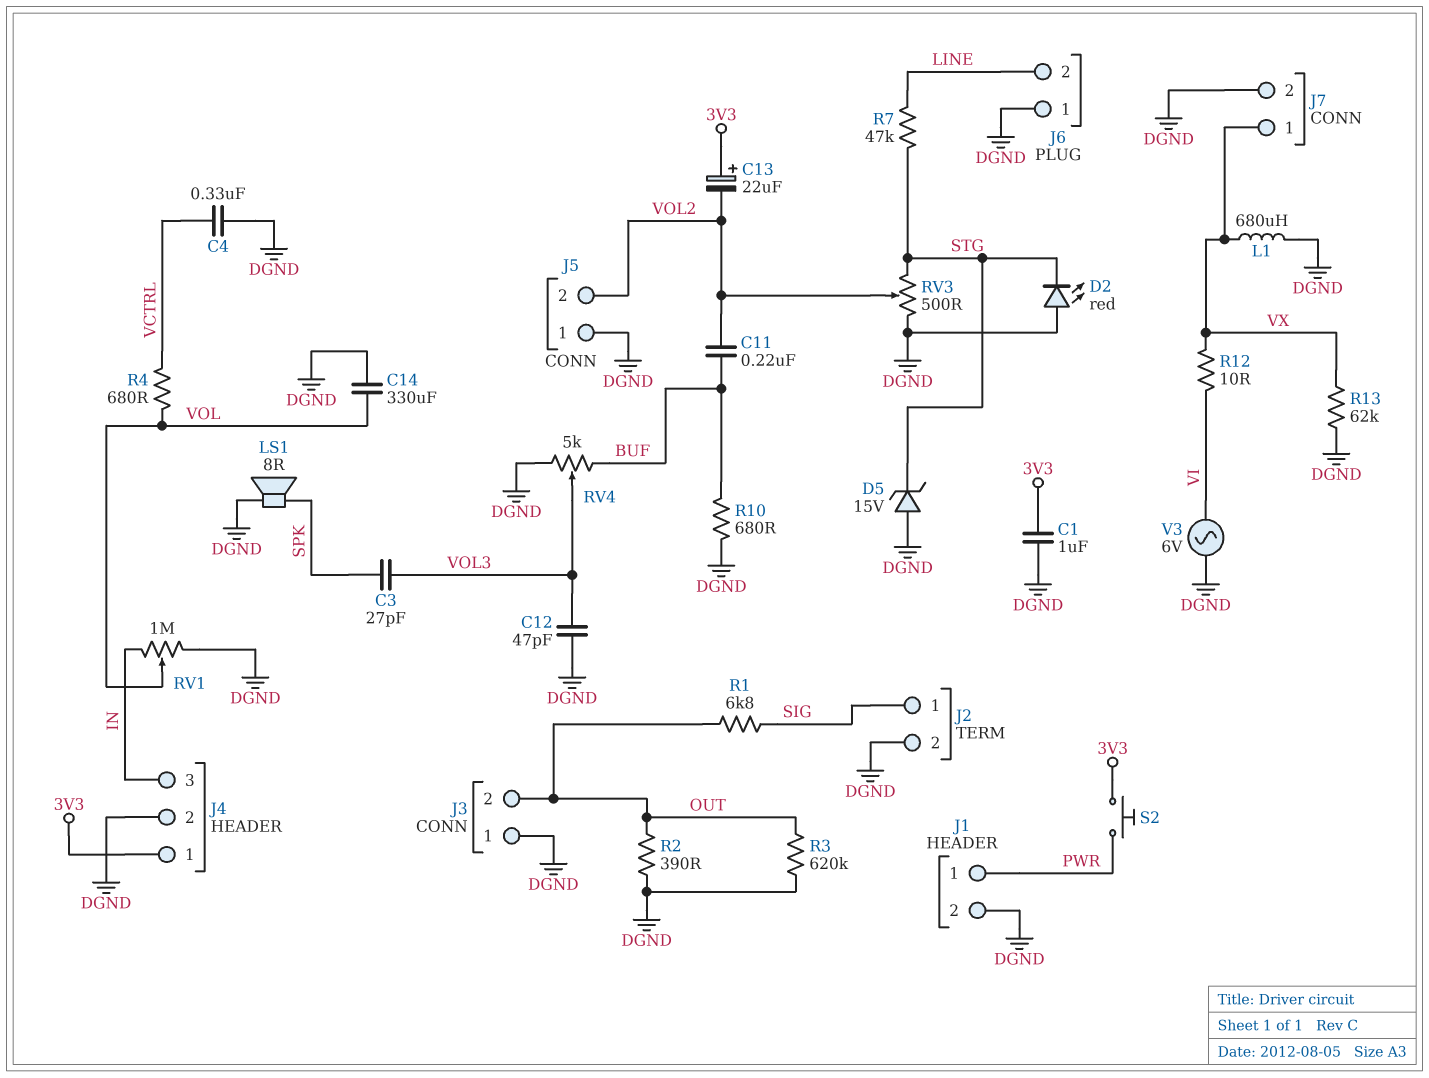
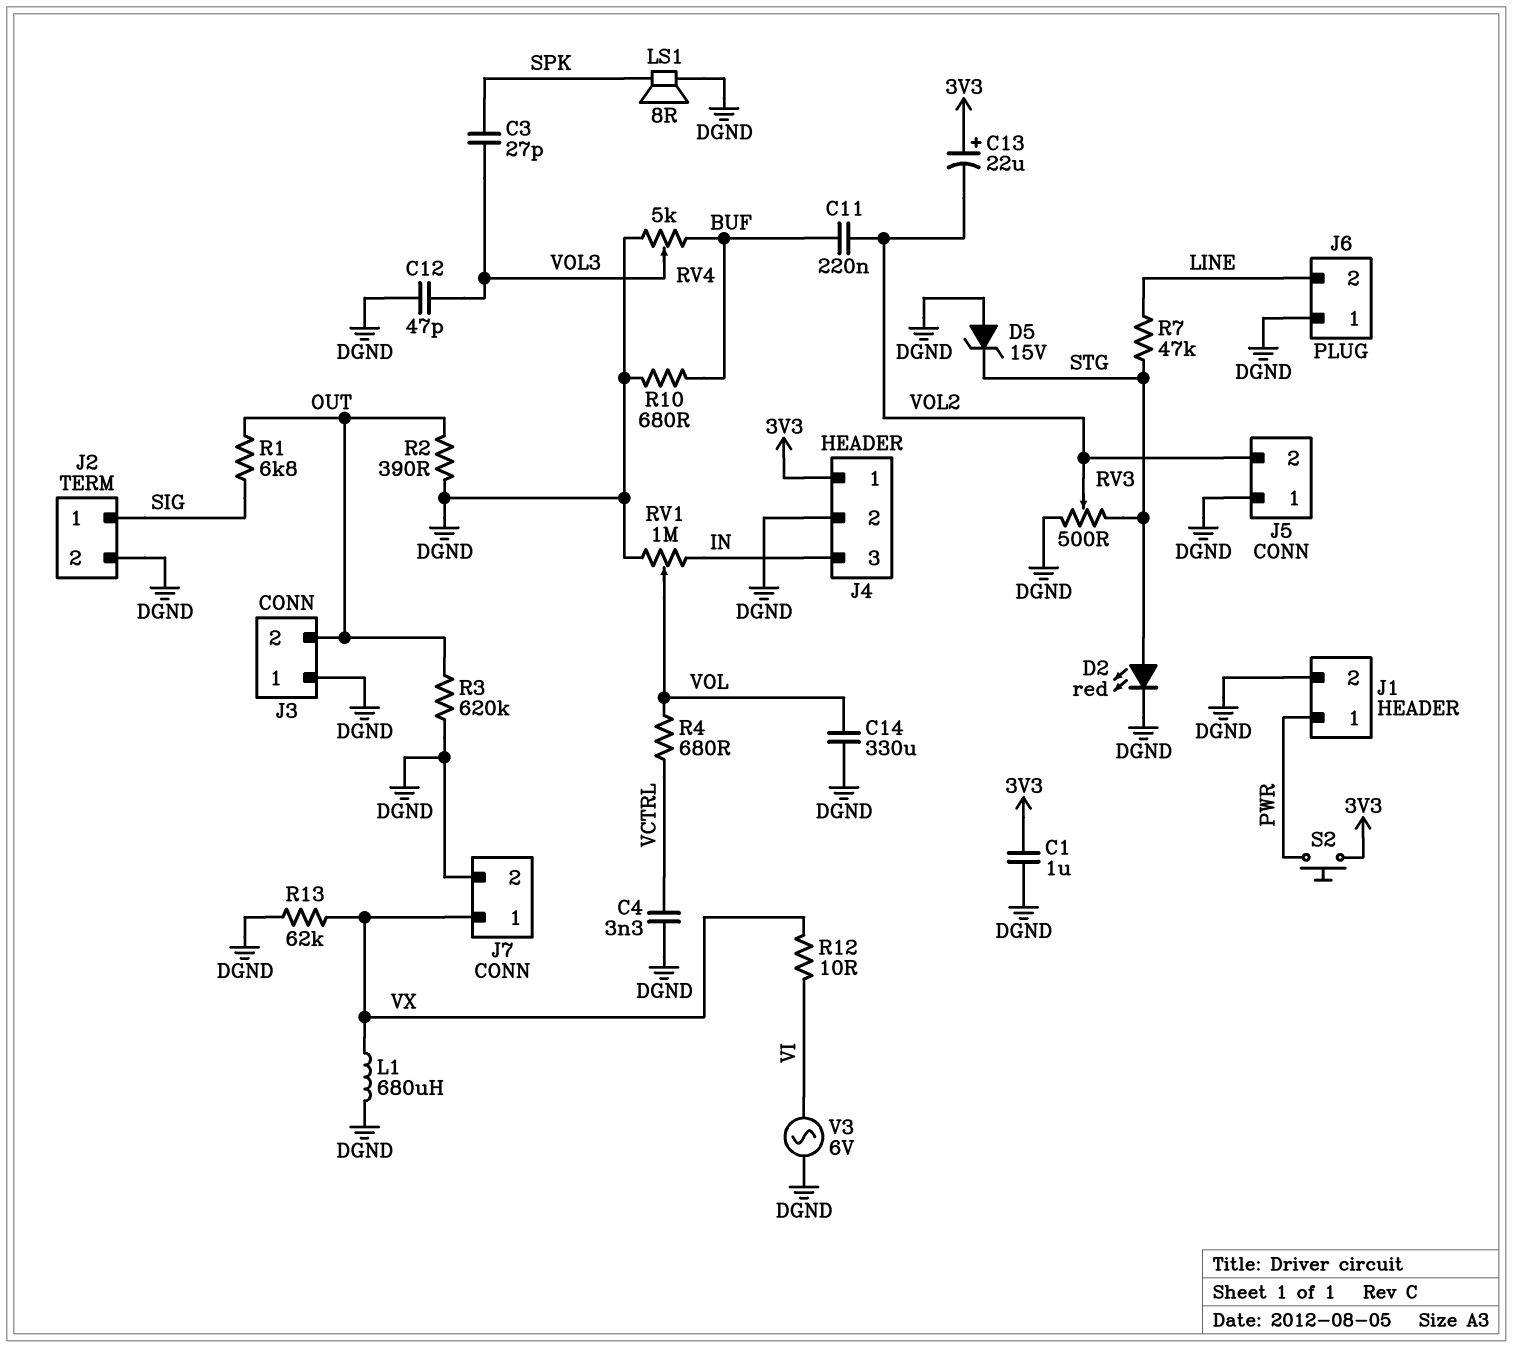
C4: 330nF (DGND, VCTRL) -> 3.3nF (DGND, VCTRL)
D2: LED red (A DGND, K STG) -> LED red (A STG, K DGND)

